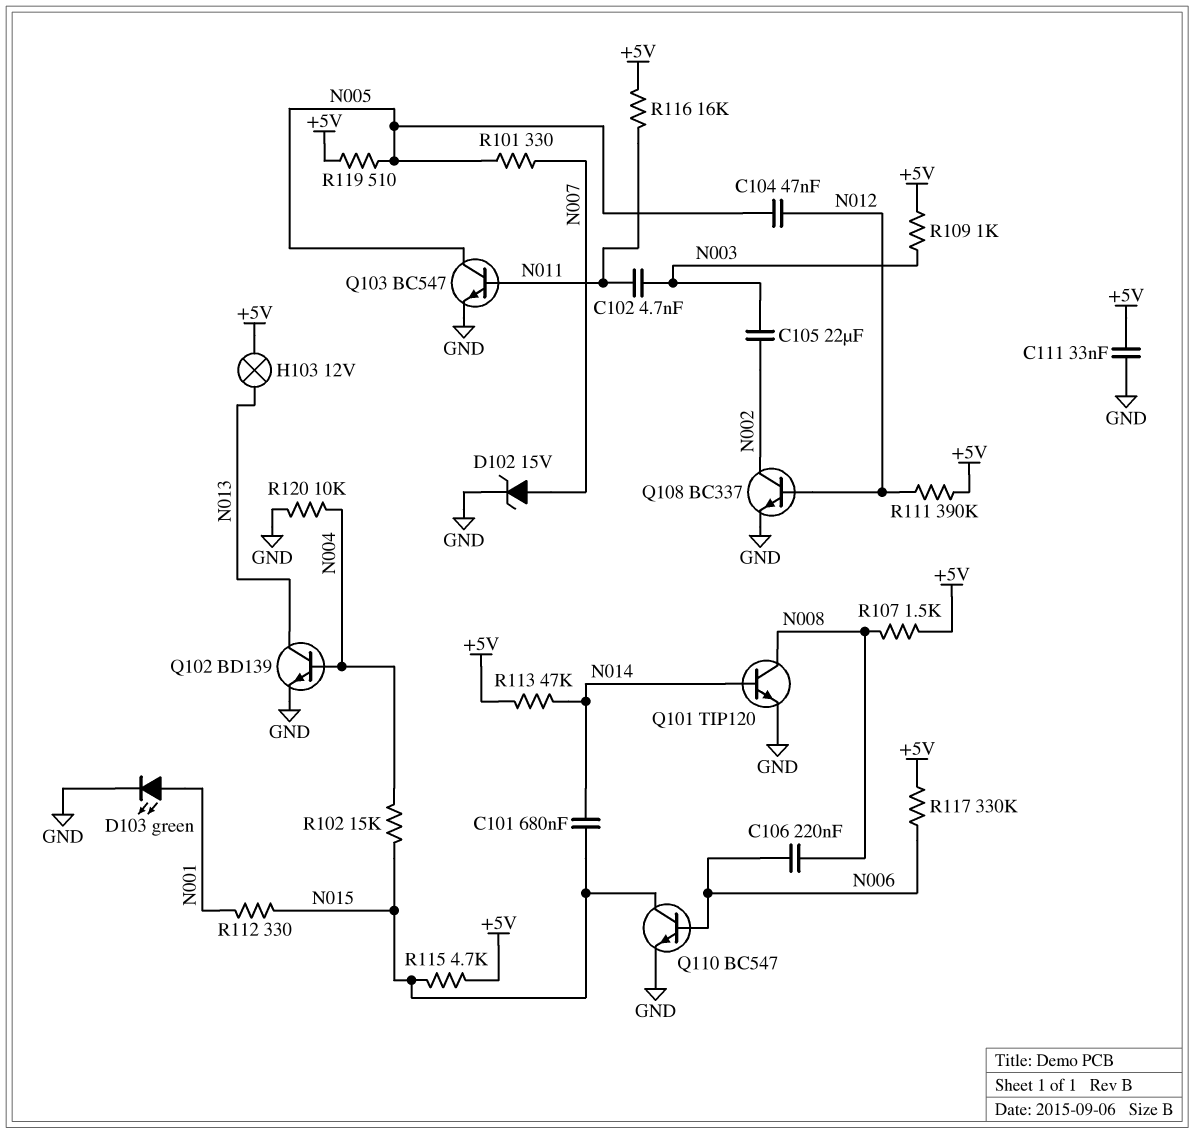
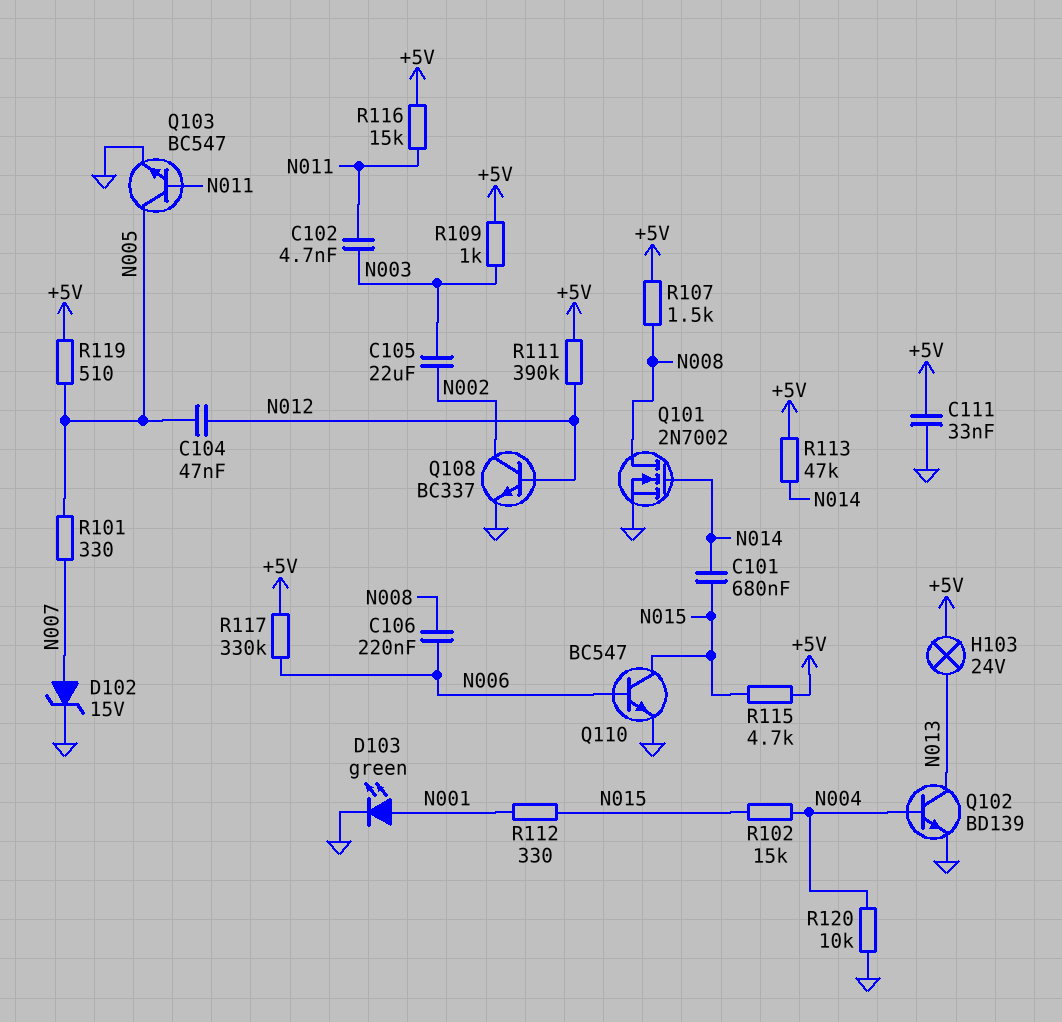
H103: lamp 12V (+5V, N013) -> lamp 24V (+5V, N013)
Q101: NPN TIP120 (B N014, C N008, E GND) -> NMOS 2N7002 (G N014, D N008, S GND)
R116: 16k (+5V, N011) -> 15k (+5V, N011)

